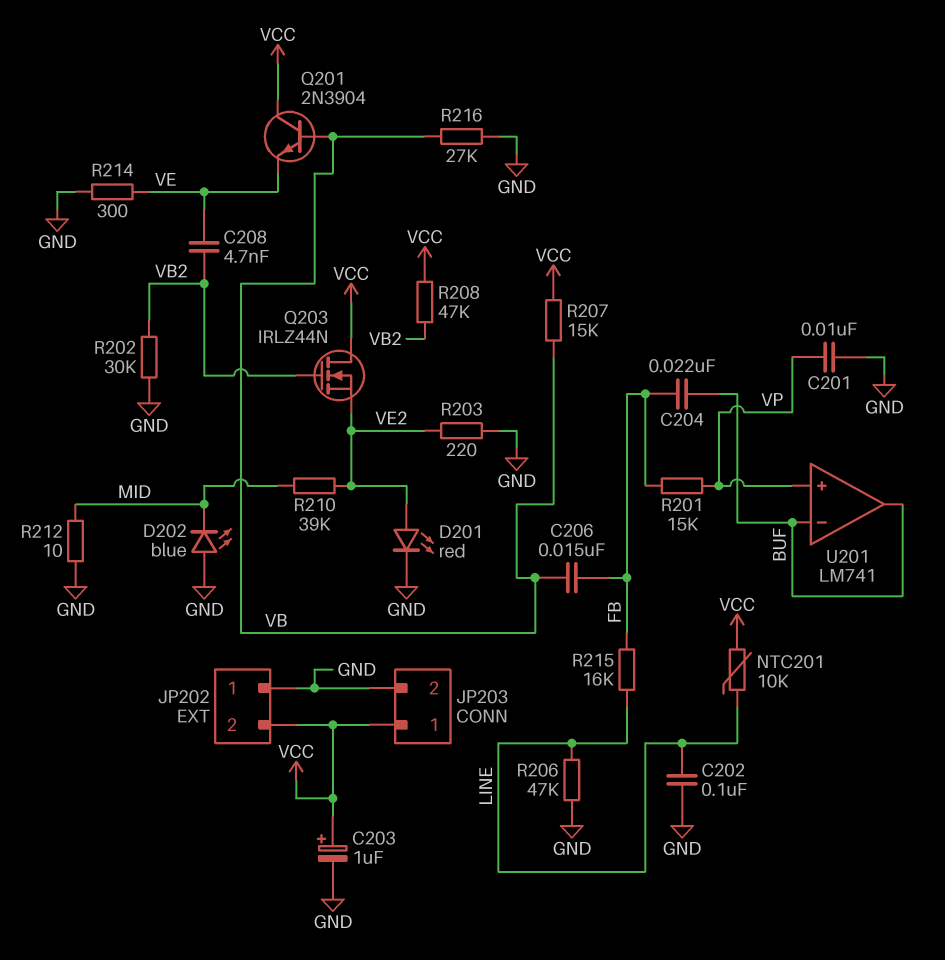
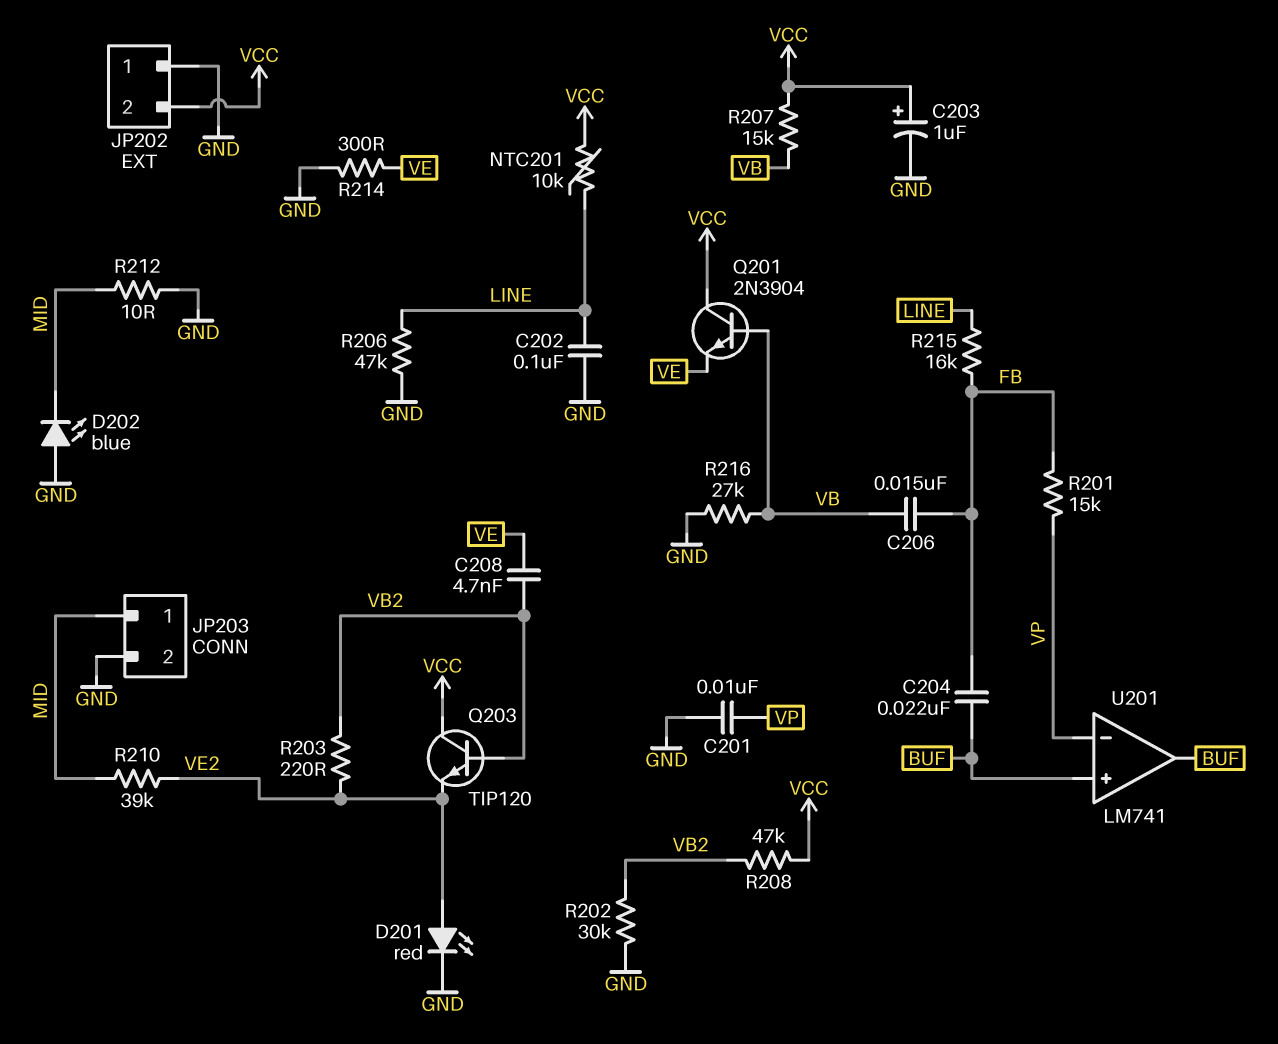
JP203 pin 1: VCC -> MID
Q203: NMOS IRLZ44N (G VB2, D VCC, S VE2) -> NPN TIP120 (B VB2, C VCC, E VE2)
R203: 220 (GND, VE2) -> 220 (VB2, VE2)
U201 pin in+: VP -> BUF
U201 pin in-: BUF -> VP

